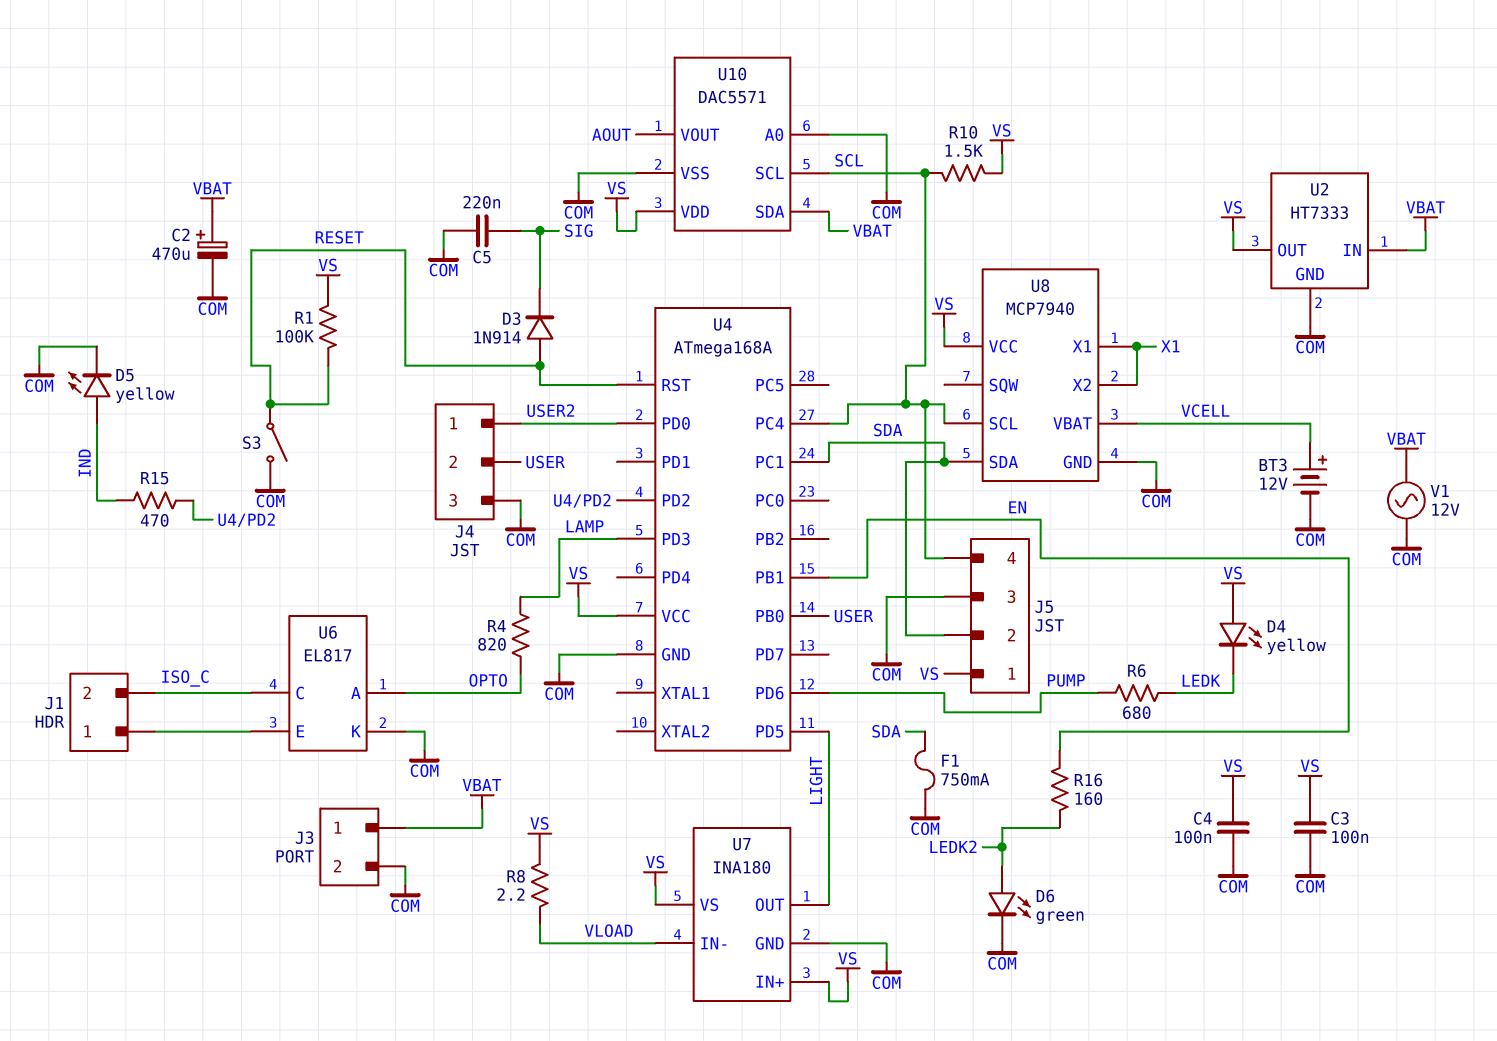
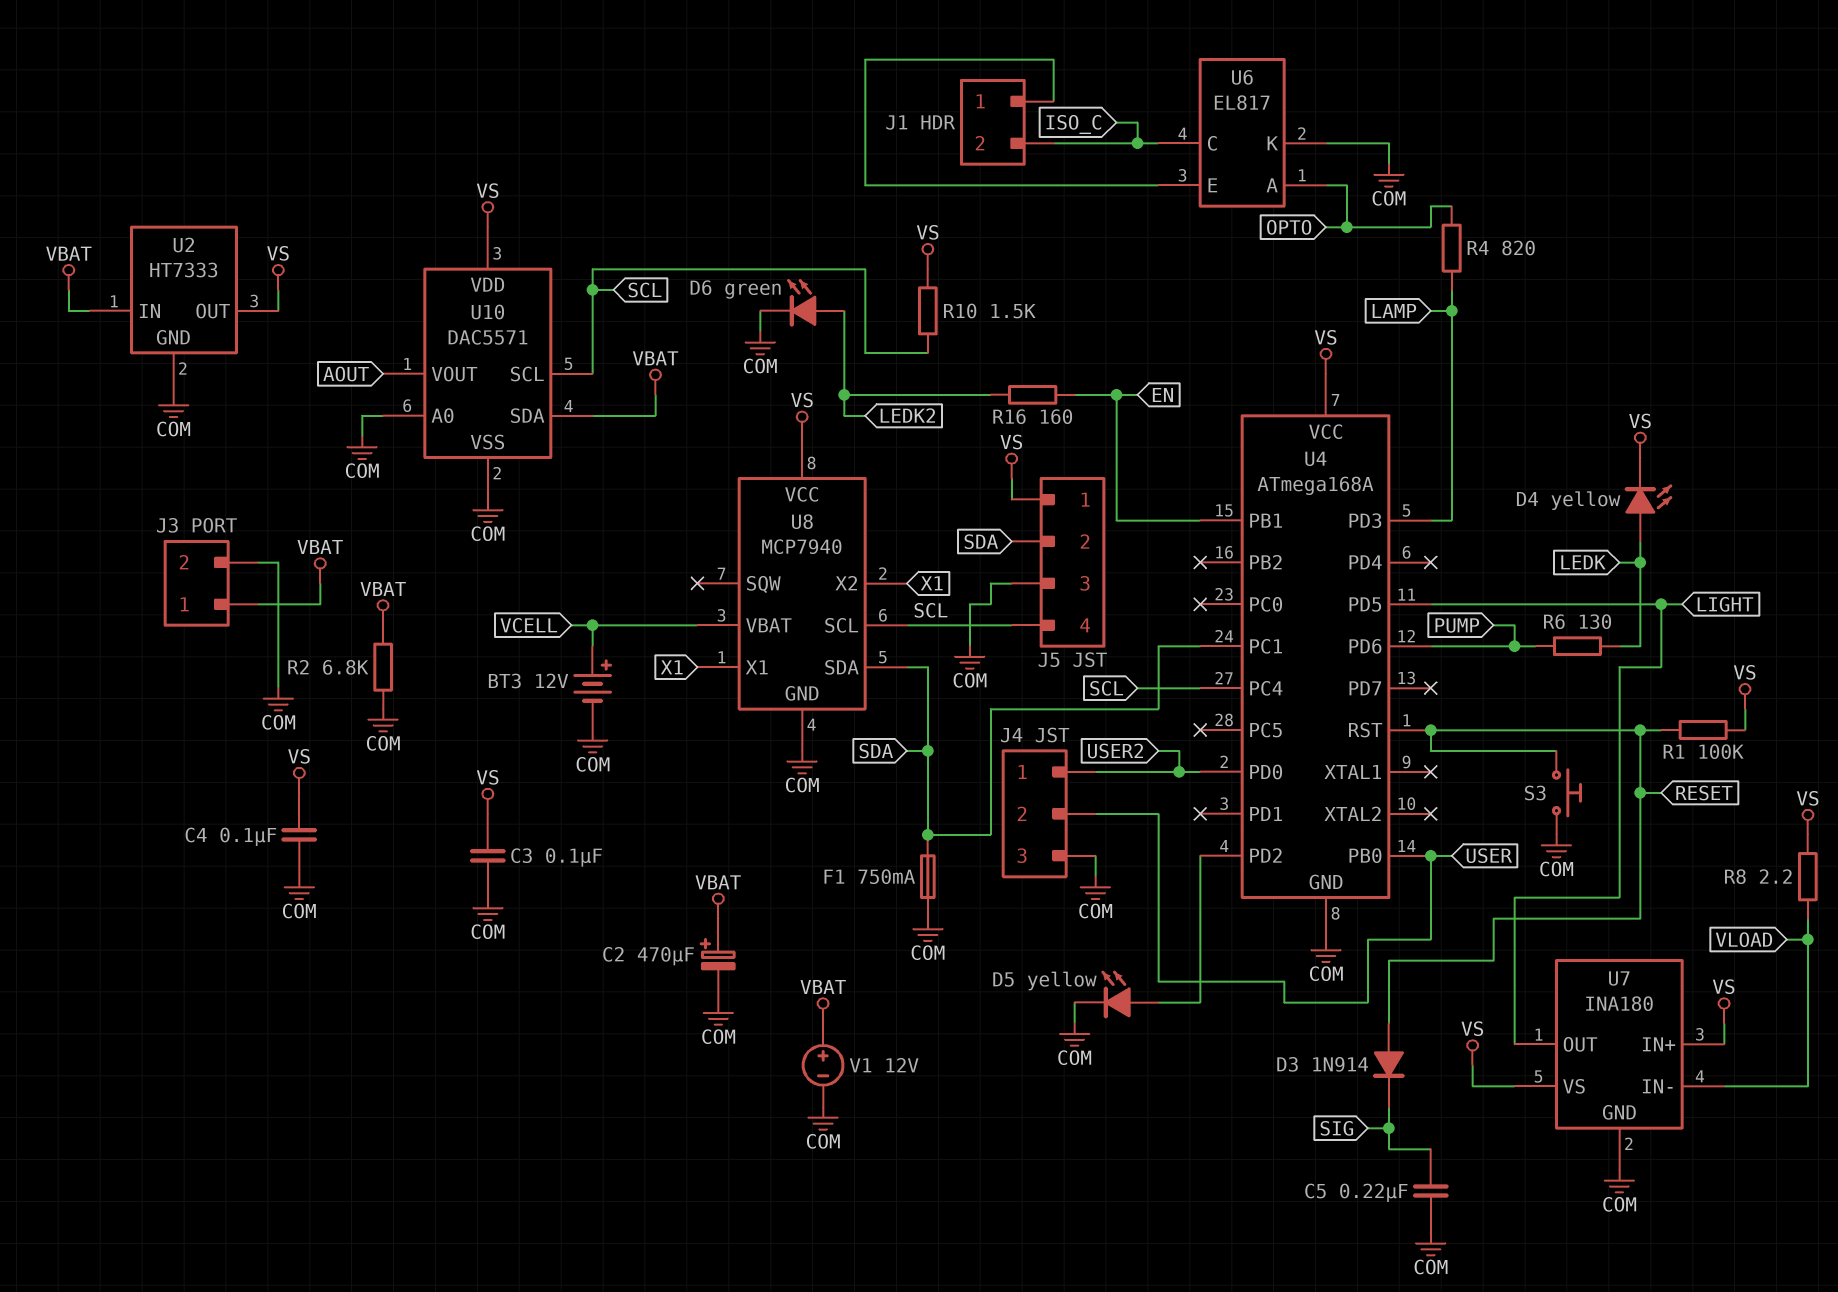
D4: LED yellow (A VS, K LEDK) -> LED yellow (A LEDK, K VS)
D5: LED yellow (A IND, K COM) -> LED yellow (A U4/PD2, K COM)
R2: none -> 6.8k (COM, VBAT)
R6: 680 (LEDK, PUMP) -> 130 (LEDK, PUMP)
R15: 470 (IND, U4/PD2) -> none
S3: switch (COM, RESET) -> button (COM, RESET)
V1: AC 12V (COM, VBAT) -> 12V (plus VBAT, minus COM)

